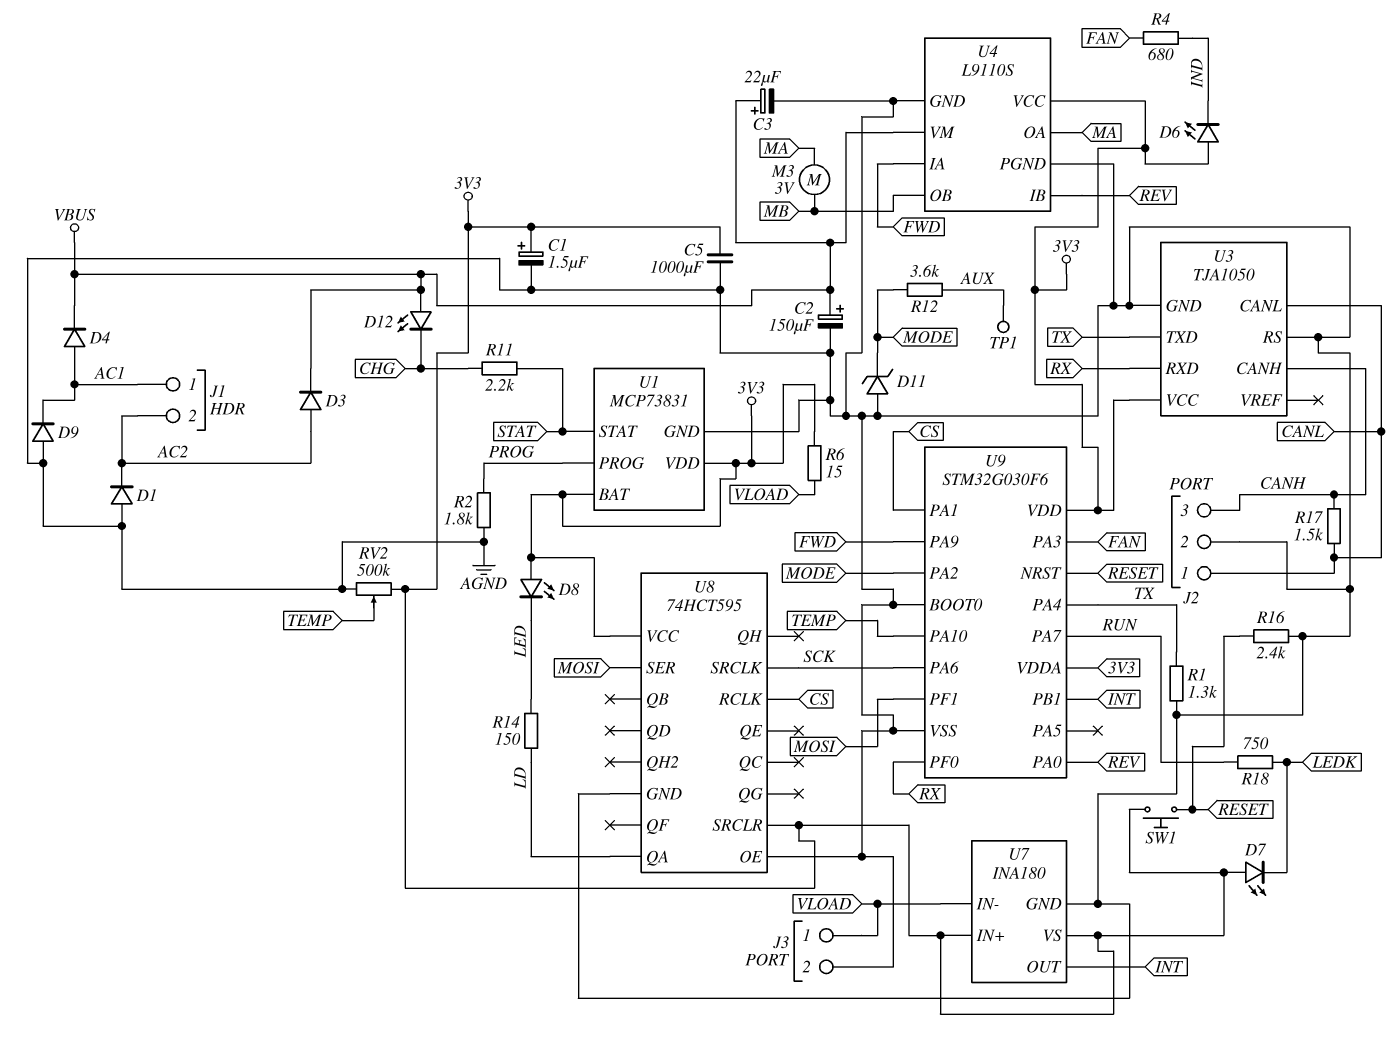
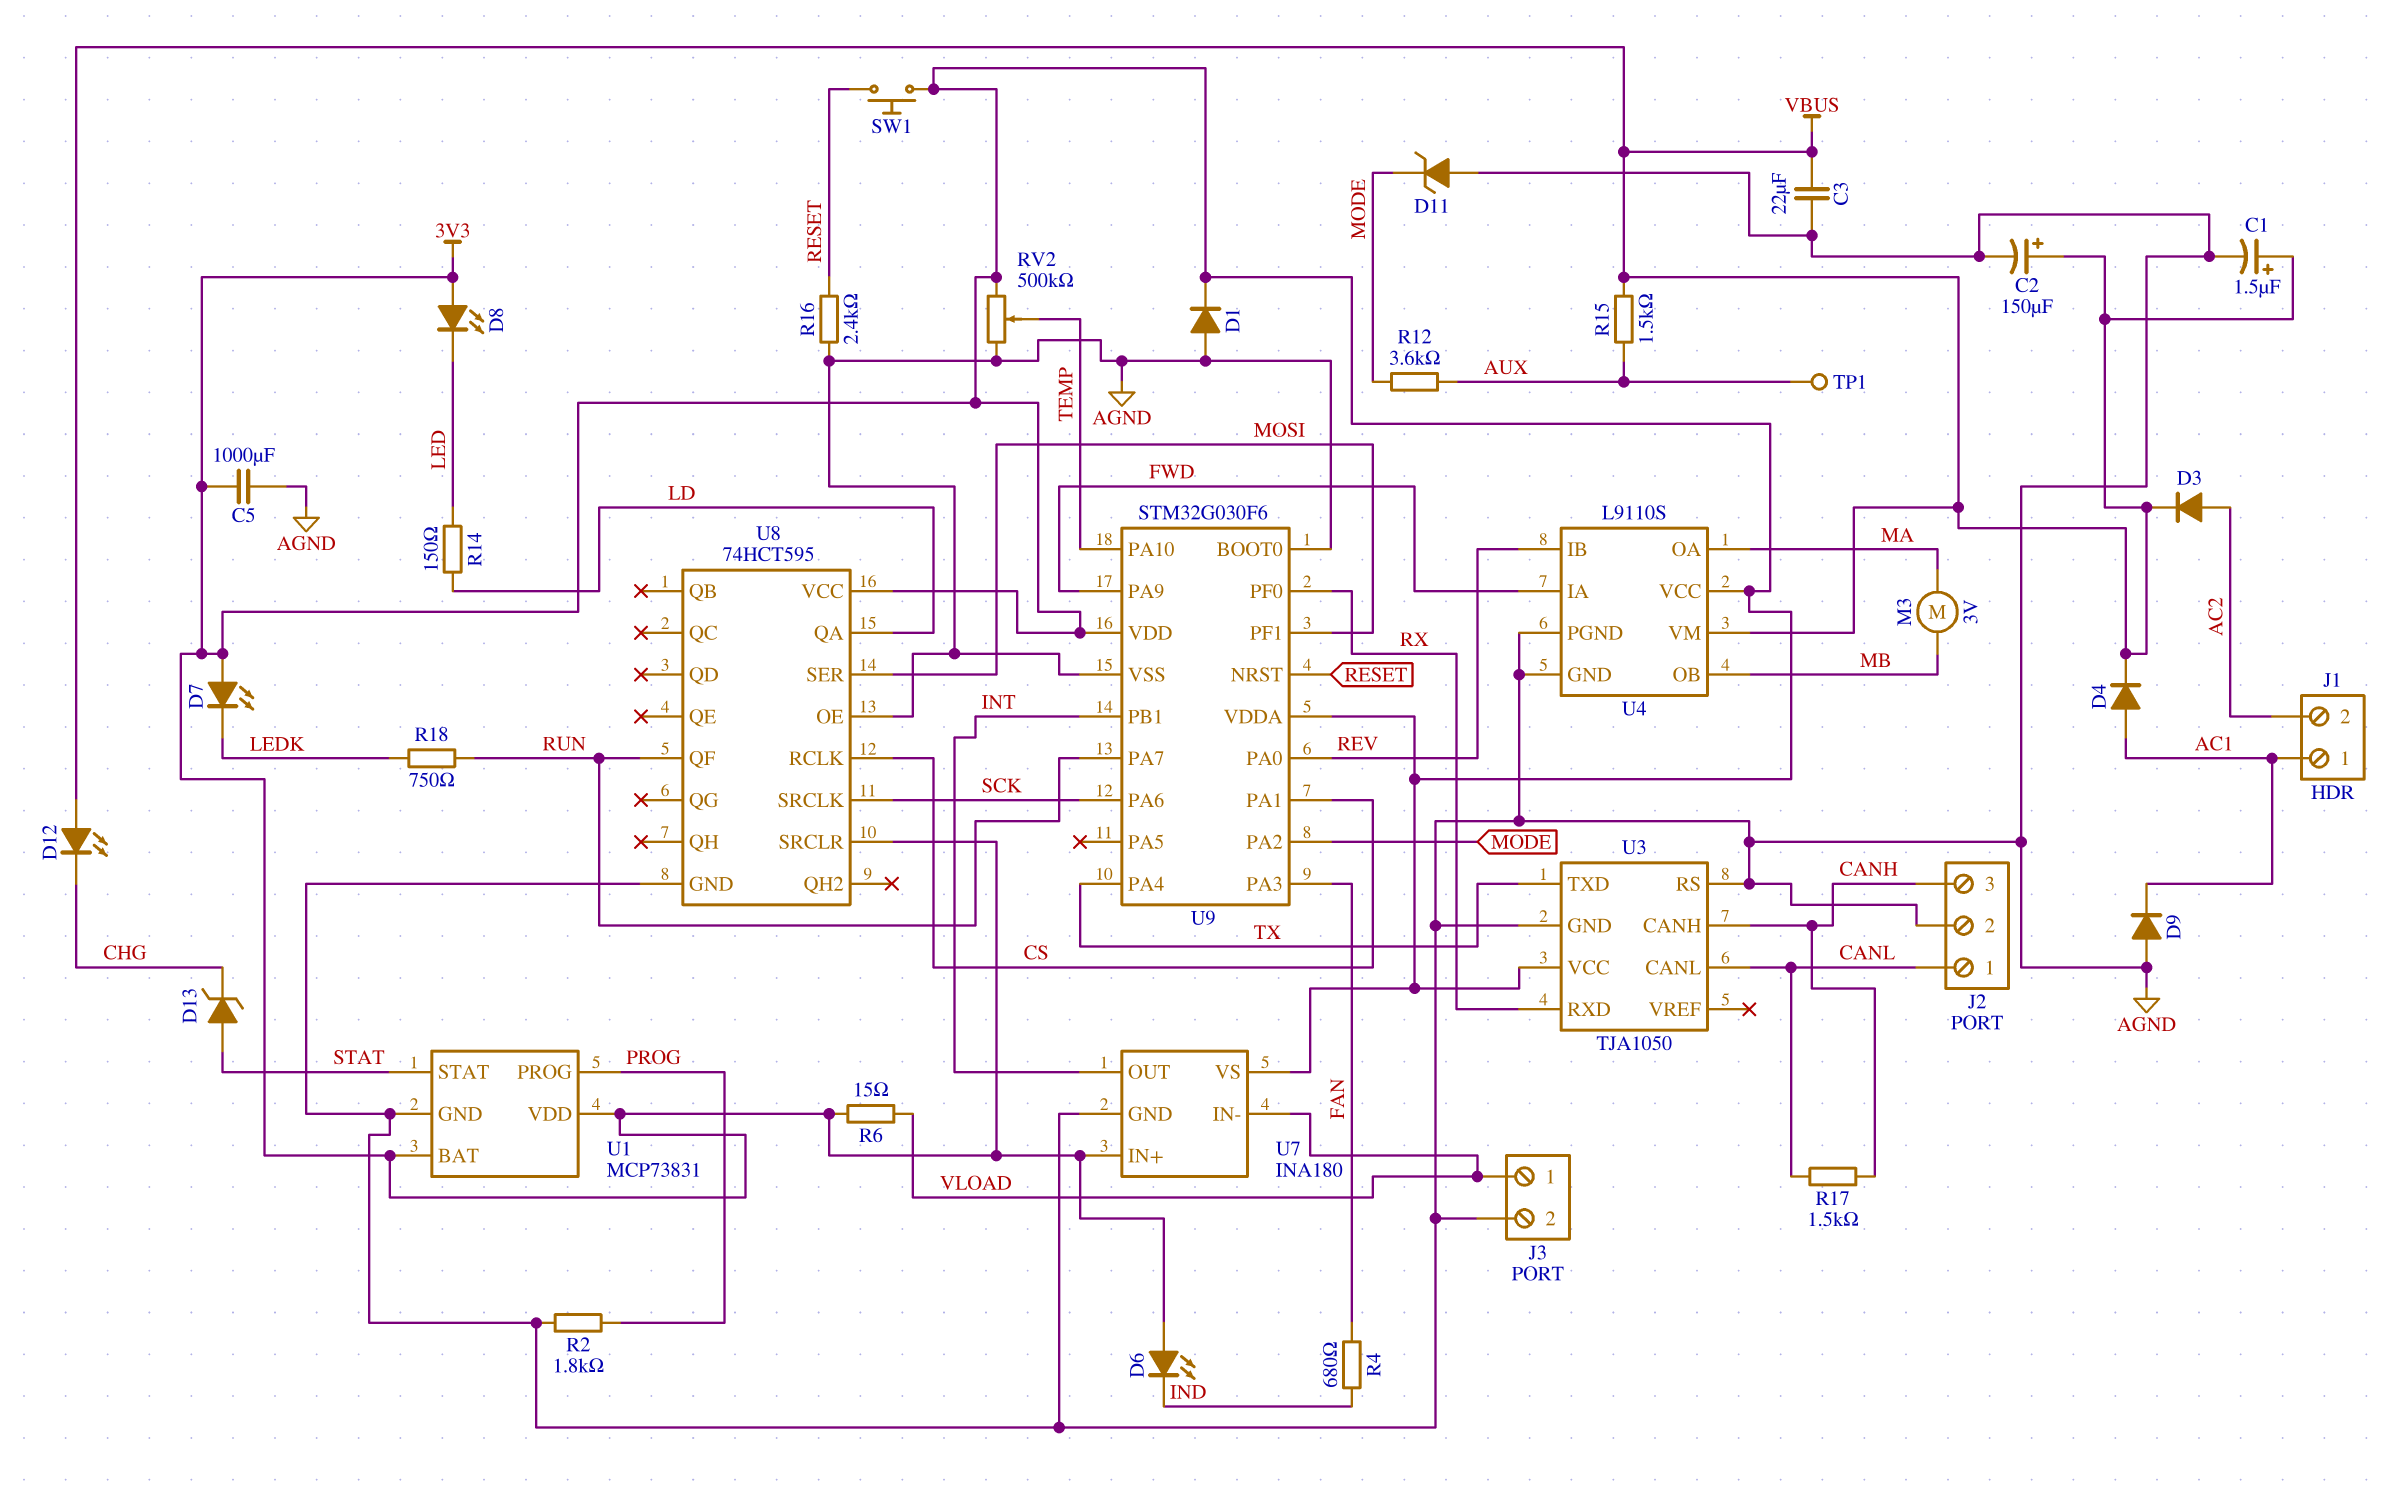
C1: 1.5uF (plus 3V3, minus AGND) -> 1.5uF (plus VBUS, minus AGND)
C3: 22uF (plus VBUS, minus AGND) -> 22uF (AGND, VBUS)
D1: diode (A AGND, K AC2) -> diode (A AGND, K 3V3)
D13: none -> zener (A STAT, K CHG)
R1: 1.3k (AGND, TX) -> none
R11: 2.2k (CHG, STAT) -> none
R15: none -> 1.5k (AUX, VBUS)
U8 pin QF: none -> RUN

